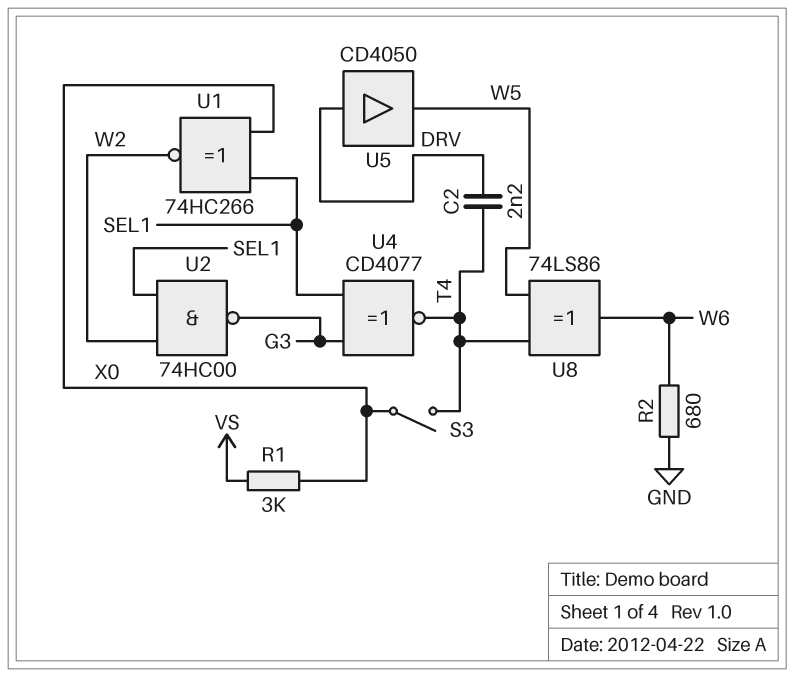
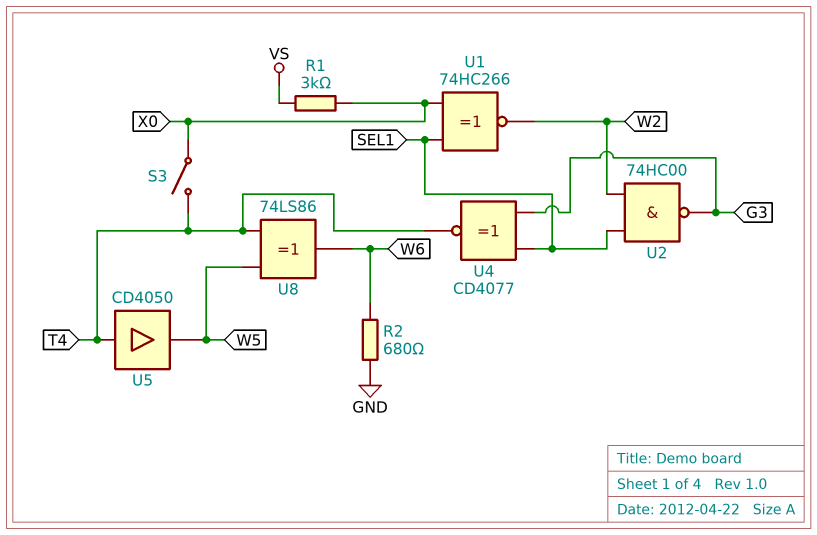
C2: 2.2nF (DRV, T4) -> none
U5: buffer CD4050 (in DRV, out W5) -> buffer CD4050 (in T4, out W5)

